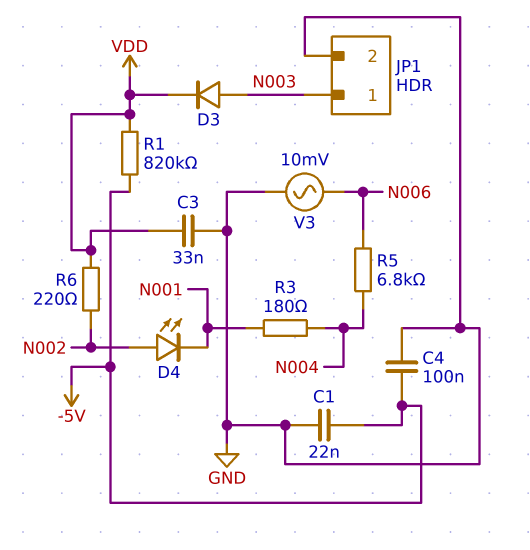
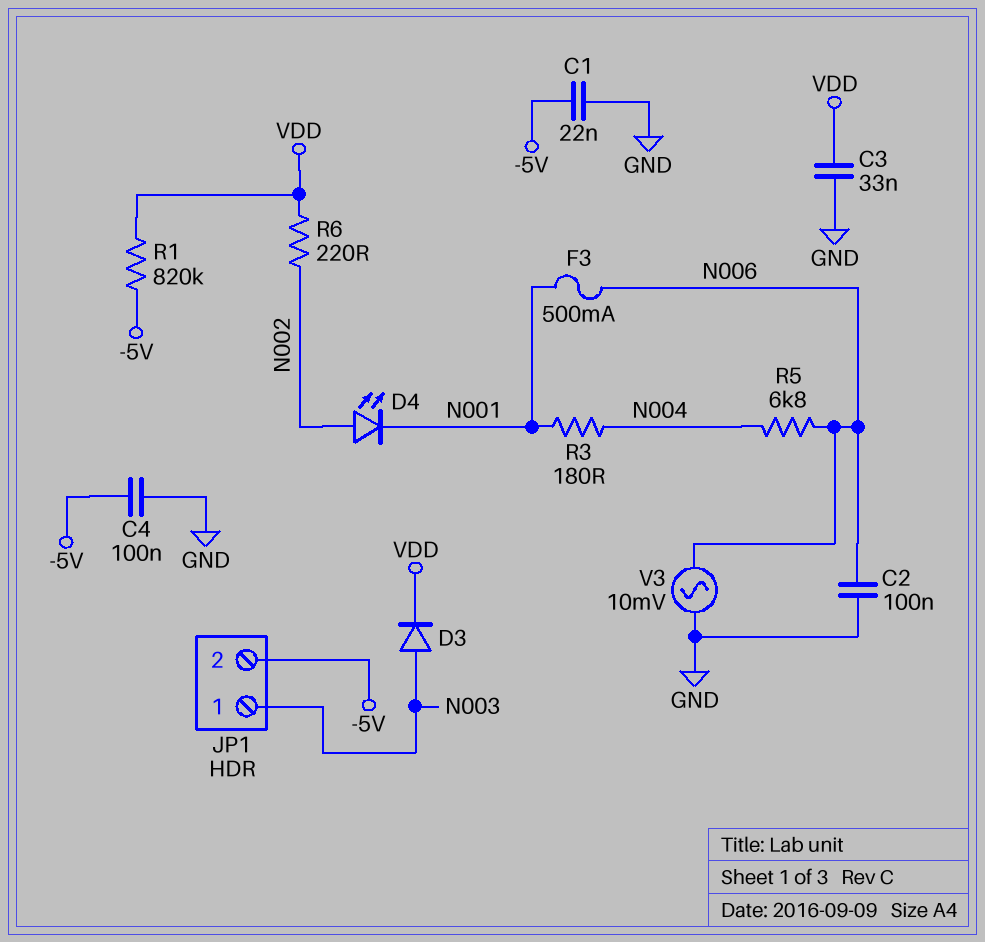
C2: none -> 100nF (GND, N006)
F3: none -> 500mA (N001, N006)
JP1 pin 2: GND -> -5V

